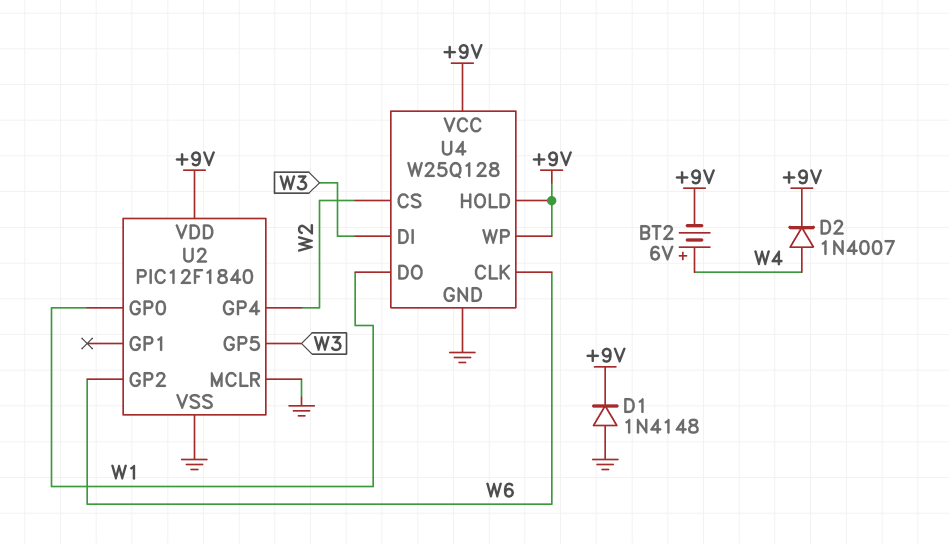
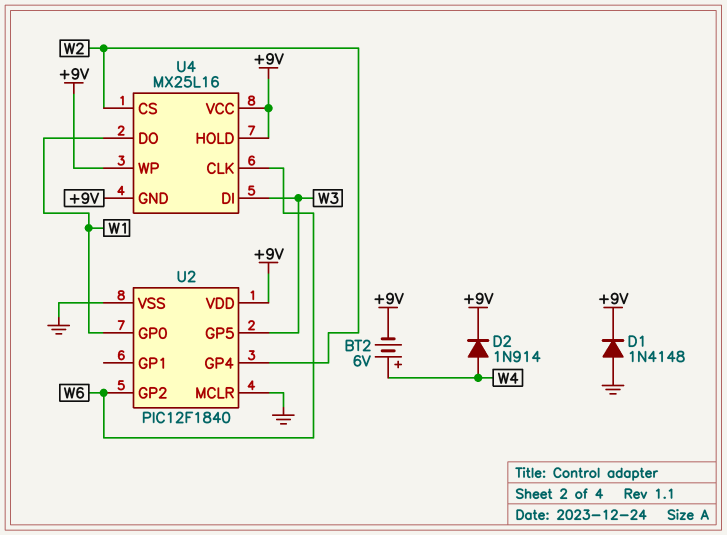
D2: diode 1N4007 (A W4, K +9V) -> diode 1N914 (A W4, K +9V)
U4: W25Q128 -> MX25L16
U4 pin GND: GND -> +9V

